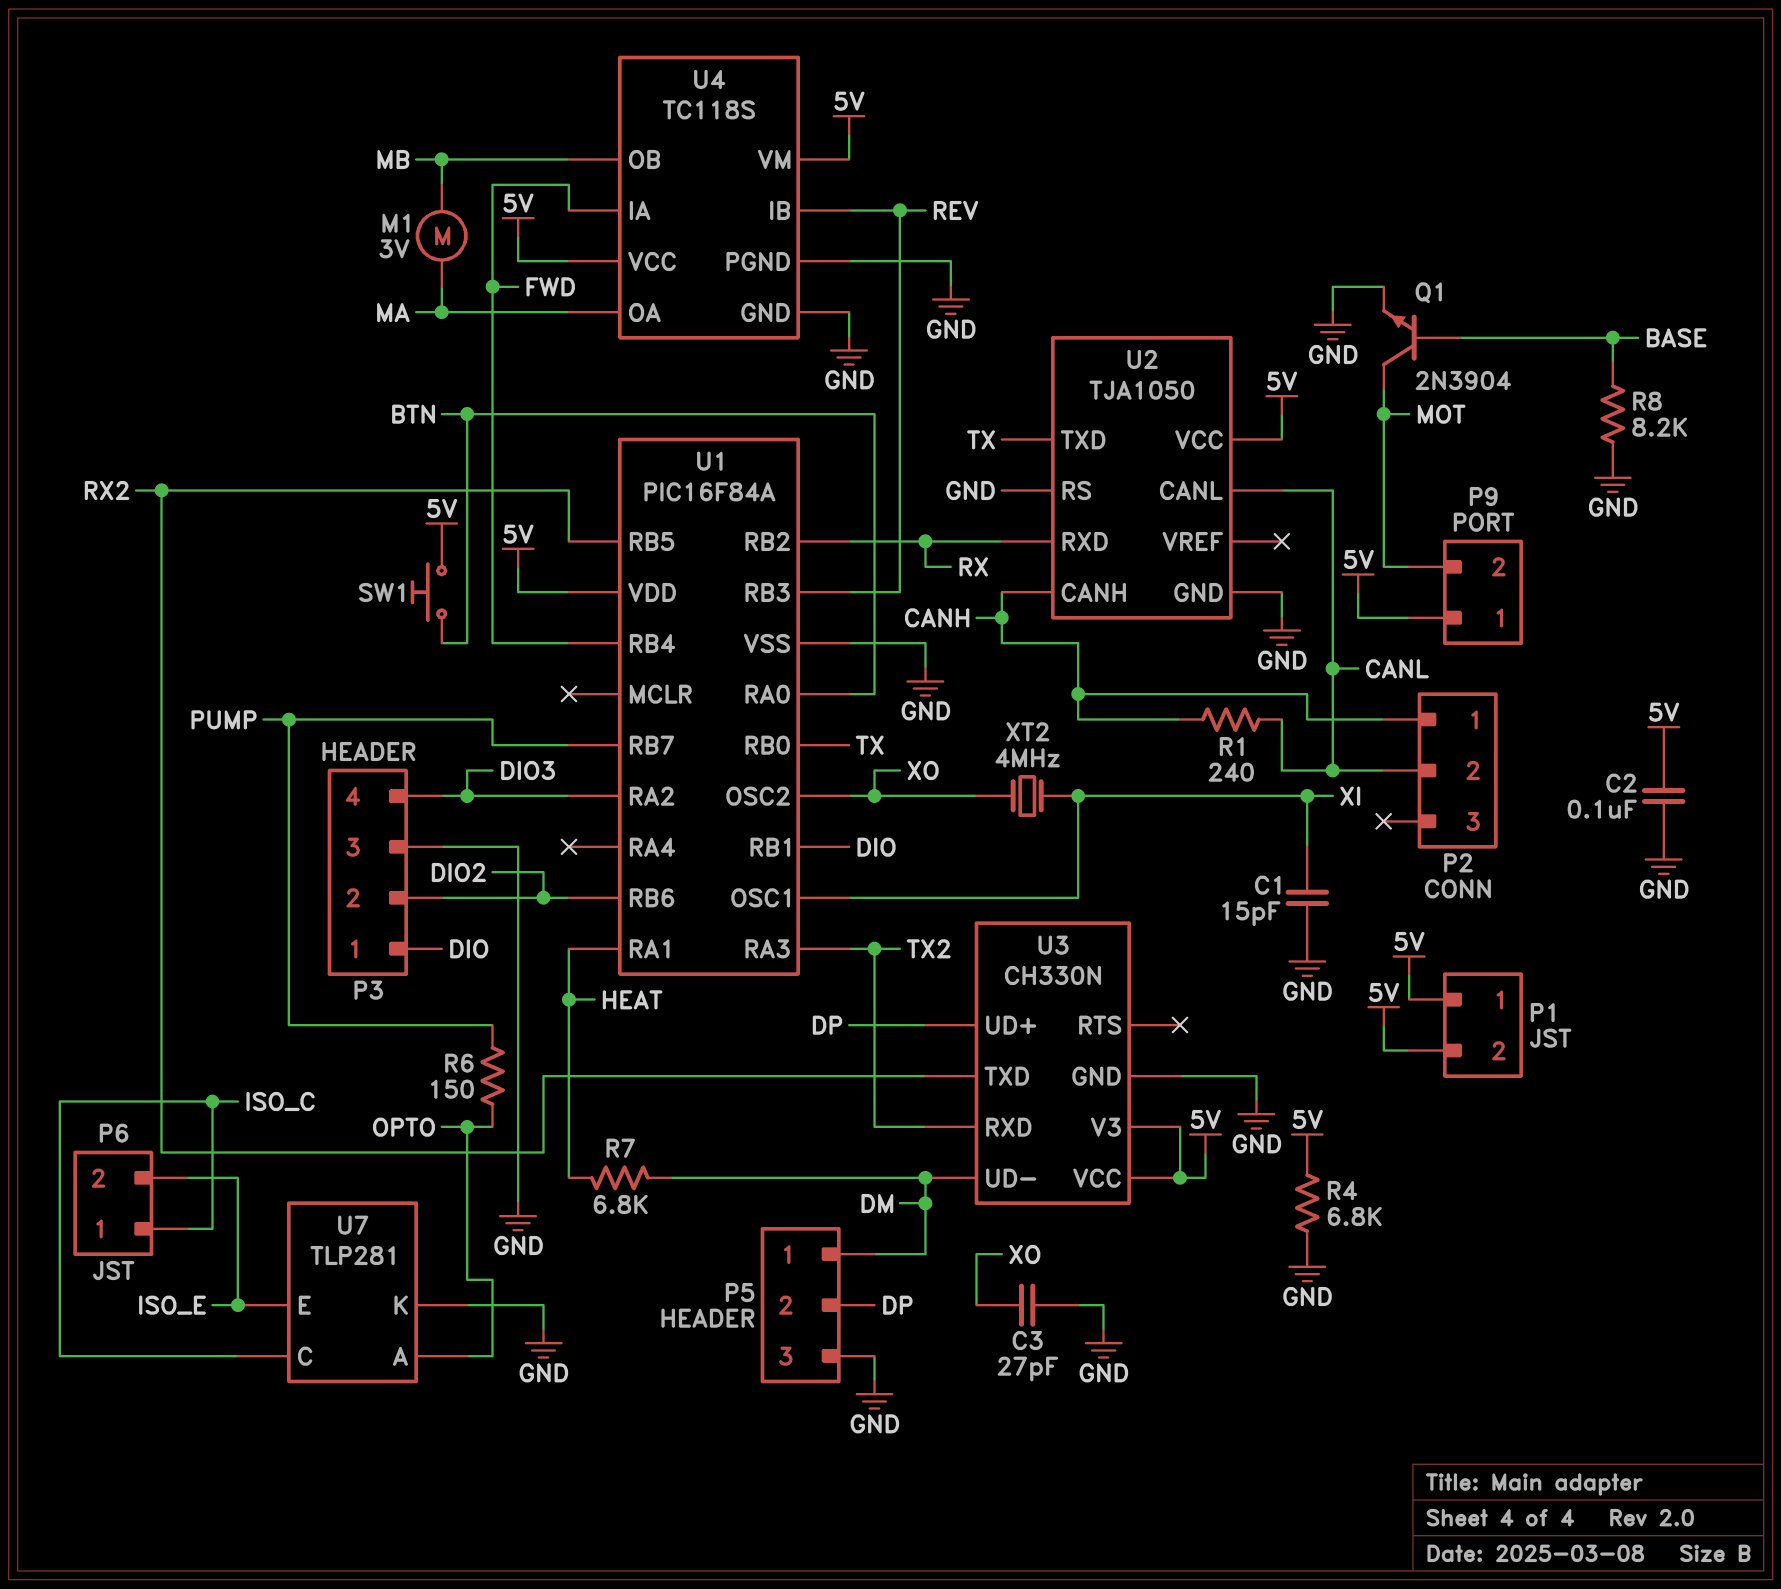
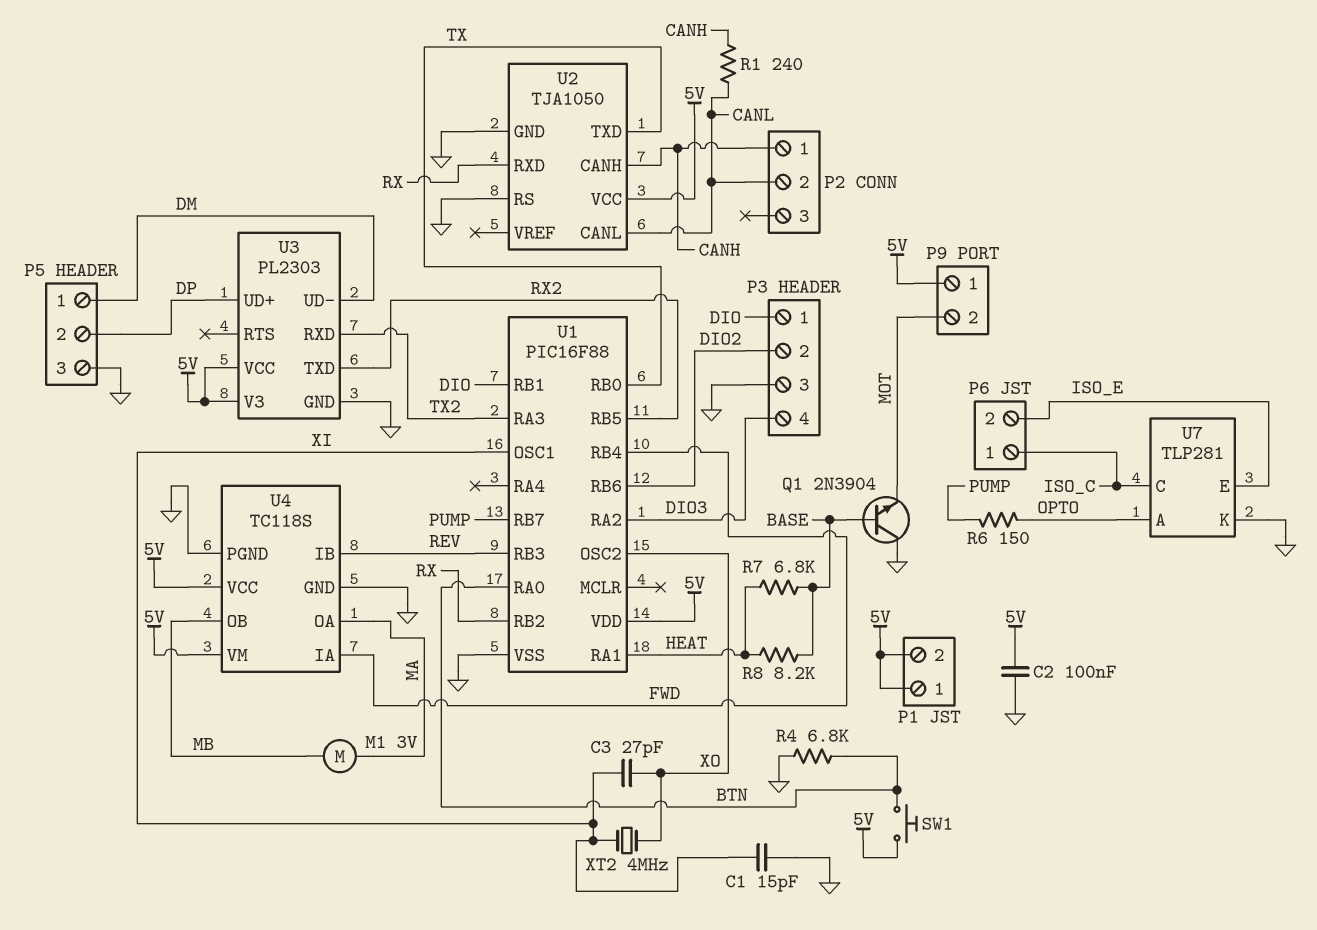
C3: 27pF (GND, XO) -> 27pF (XI, XO)
Q1: NPN 2N3904 (B BASE, C MOT, E GND) -> NPN 2N3904 (B BASE, C GND, E MOT)
R4: 6.8k (5V, GND) -> 6.8k (BTN, GND)
R7: 6.8k (DM, HEAT) -> 6.8k (BASE, HEAT)
R8: 8.2k (BASE, GND) -> 8.2k (BASE, HEAT)
U1: PIC16F84A -> PIC16F88
U3: CH330N -> PL2303

